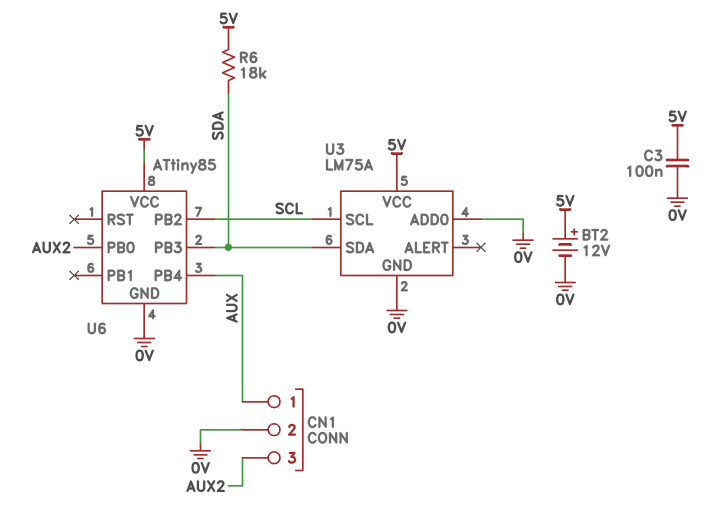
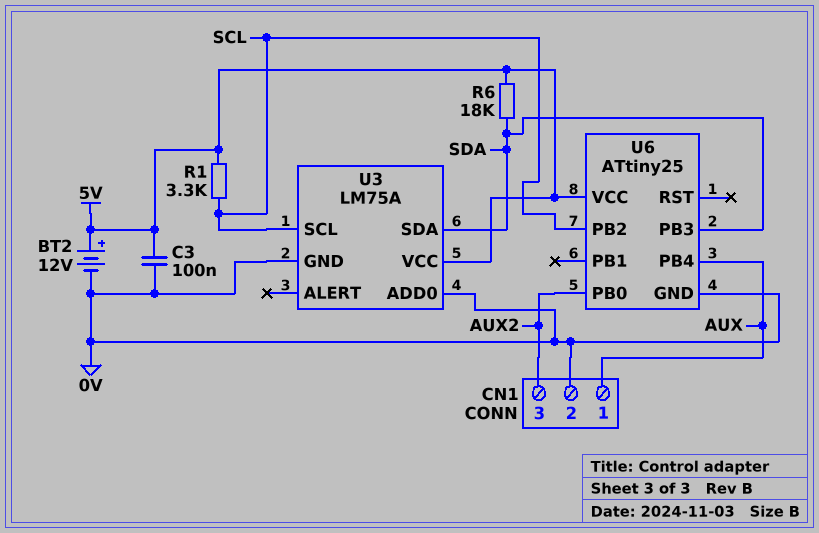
R1: none -> 3.3k (5V, SCL)
U6: ATtiny85 -> ATtiny25

